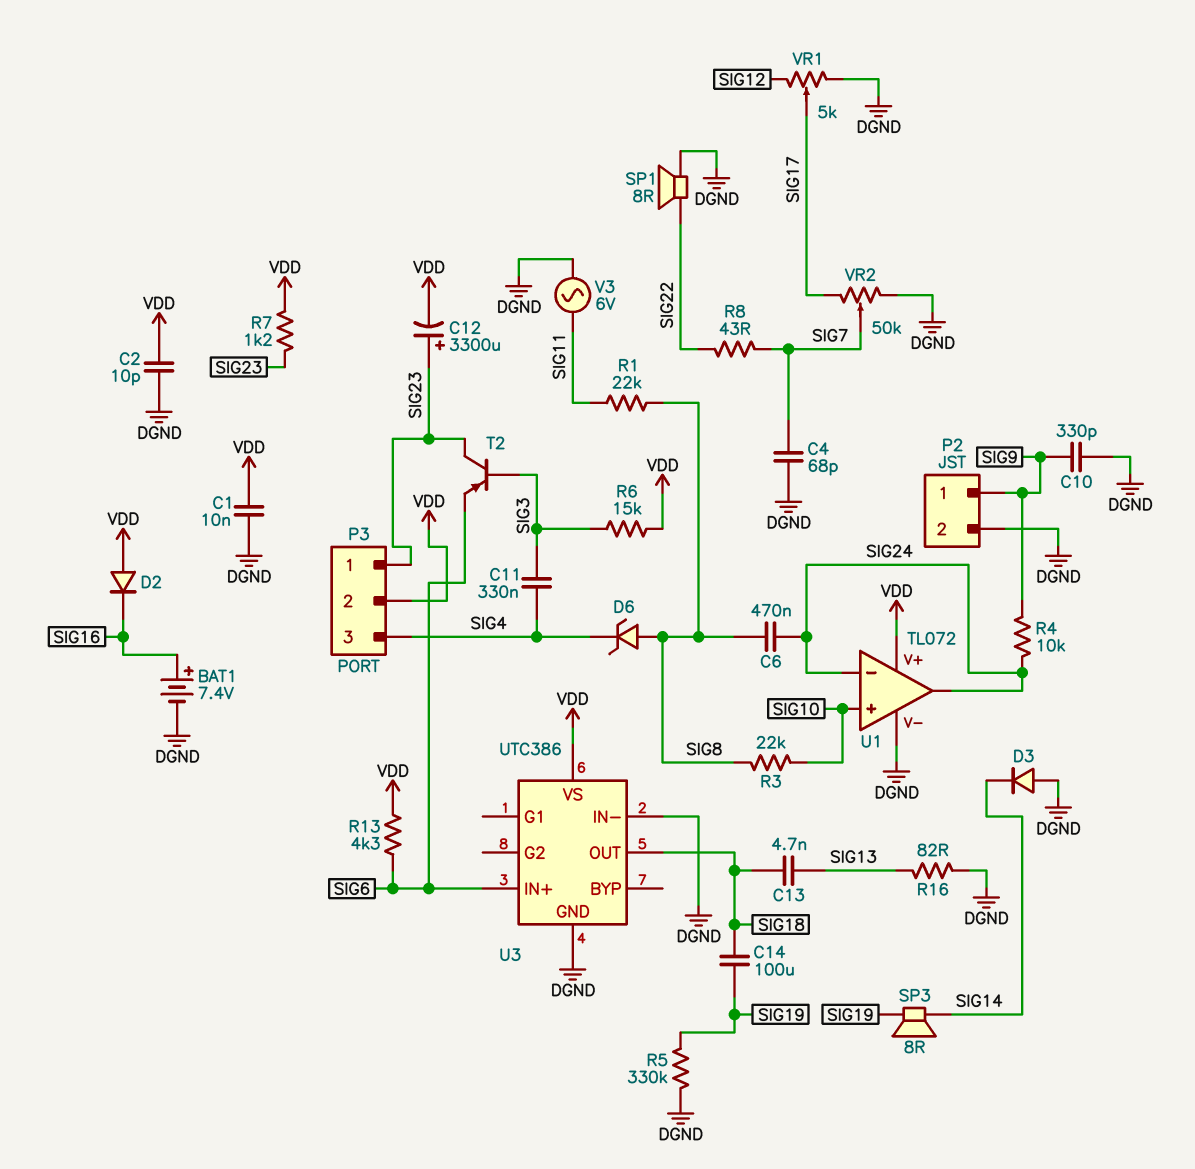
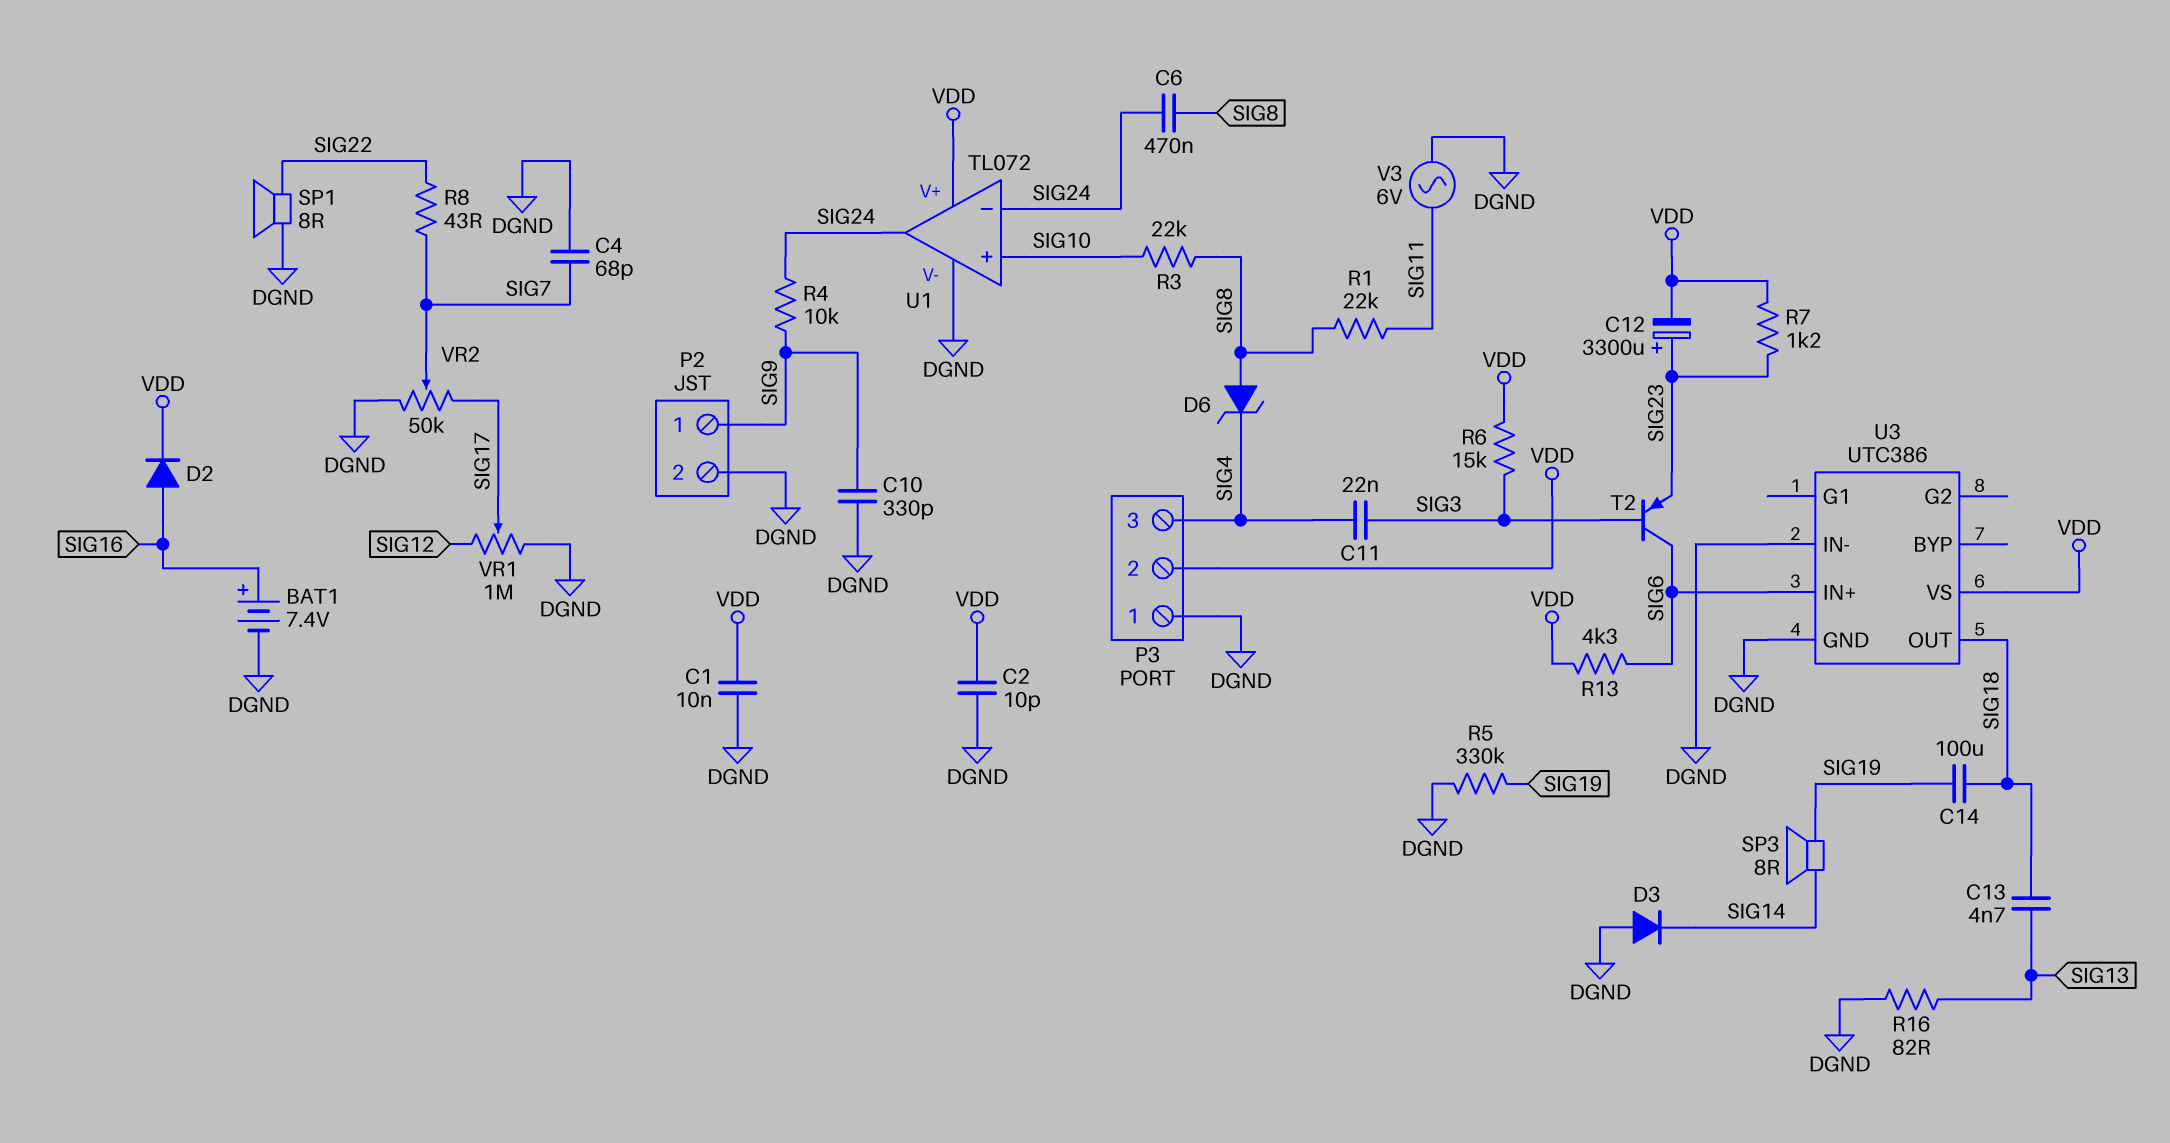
C11: 330nF (SIG3, SIG4) -> 22nF (SIG3, SIG4)
D2: diode (A VDD, K SIG16) -> diode (A SIG16, K VDD)
P3 pin 1: SIG23 -> DGND
T2: PNP (B SIG3, C SIG23, E SIG6) -> PNP (B SIG3, C SIG6, E SIG23)
VR1: 5k (DGND, SIG12, wiper SIG17) -> 1M (DGND, SIG12, wiper SIG17)

